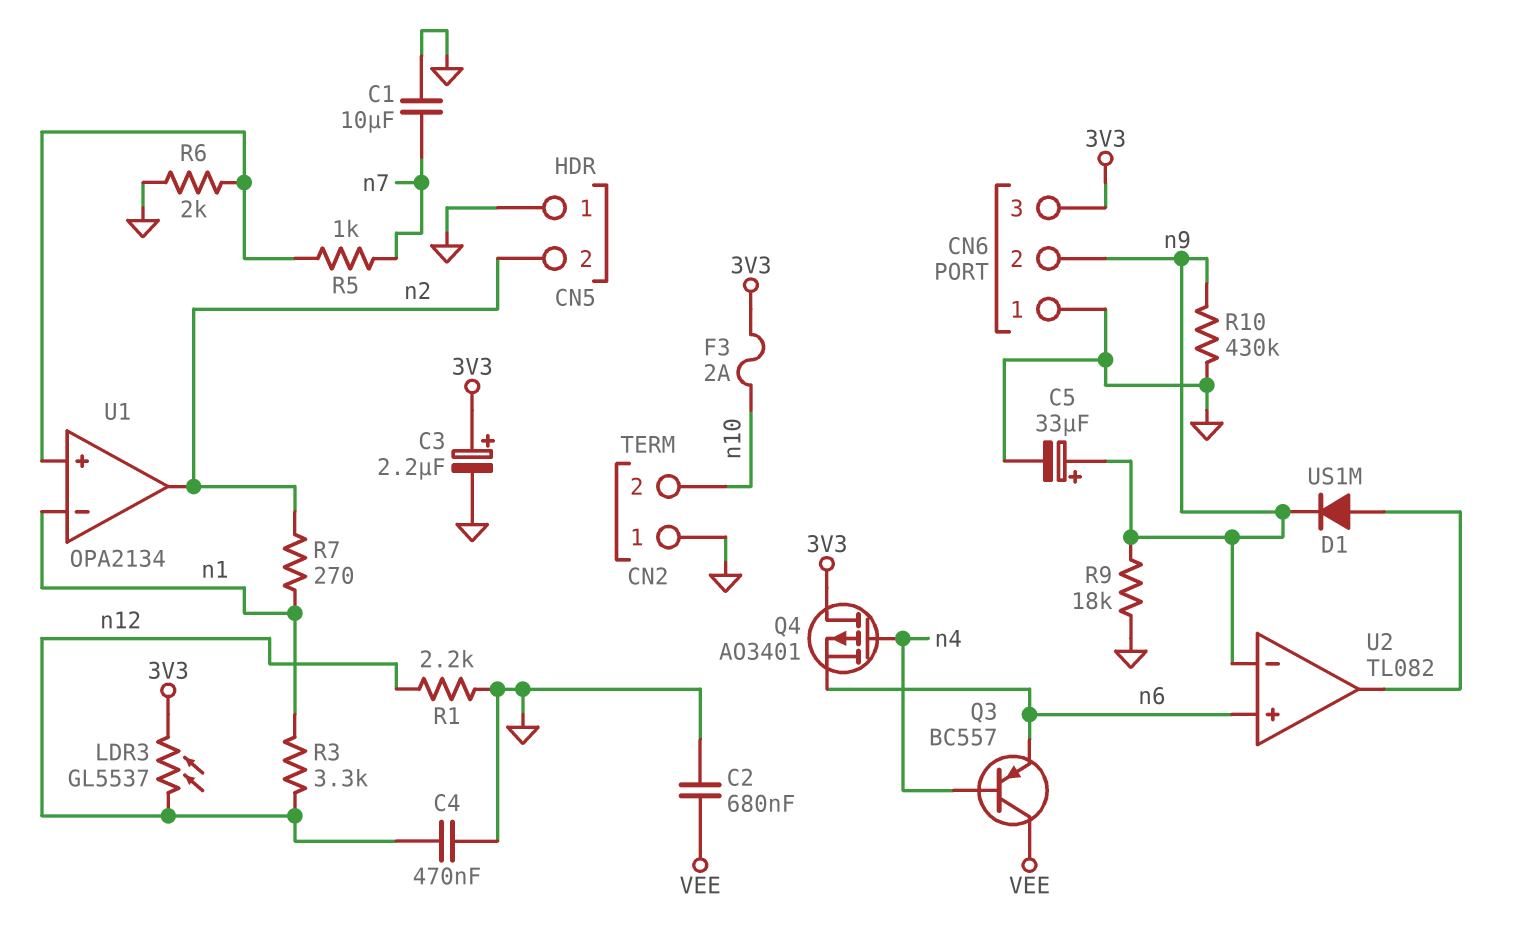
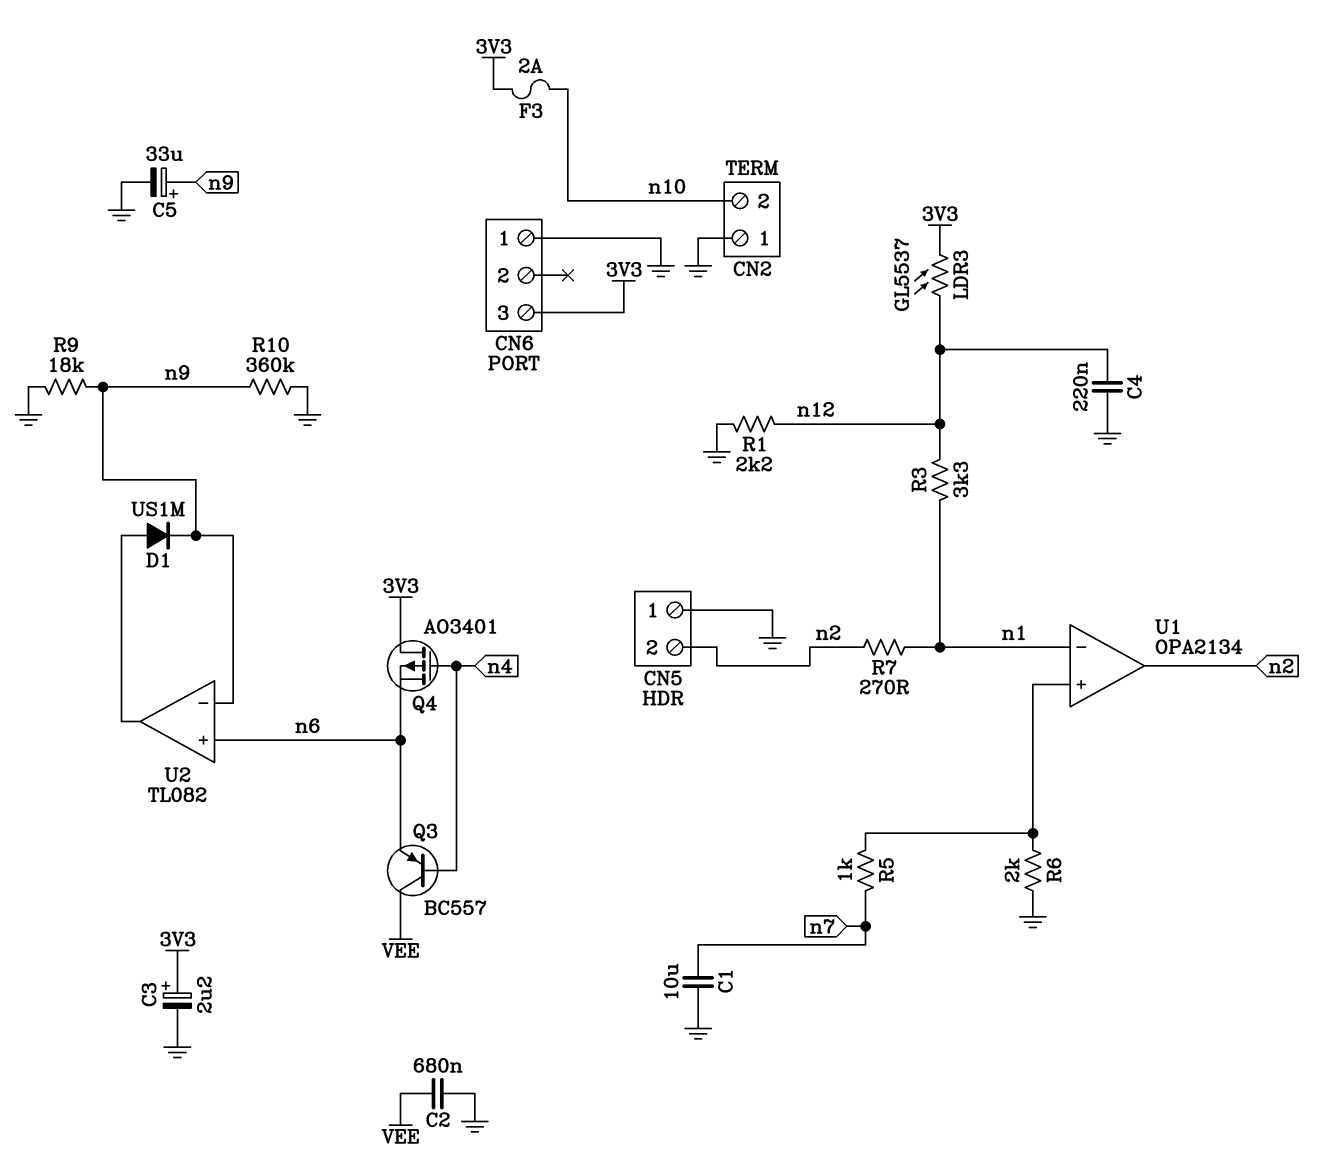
C4: 470nF (GND, n12) -> 220nF (GND, n12)
CN6 pin 2: n9 -> none
R10: 430k (GND, n9) -> 360k (GND, n9)

